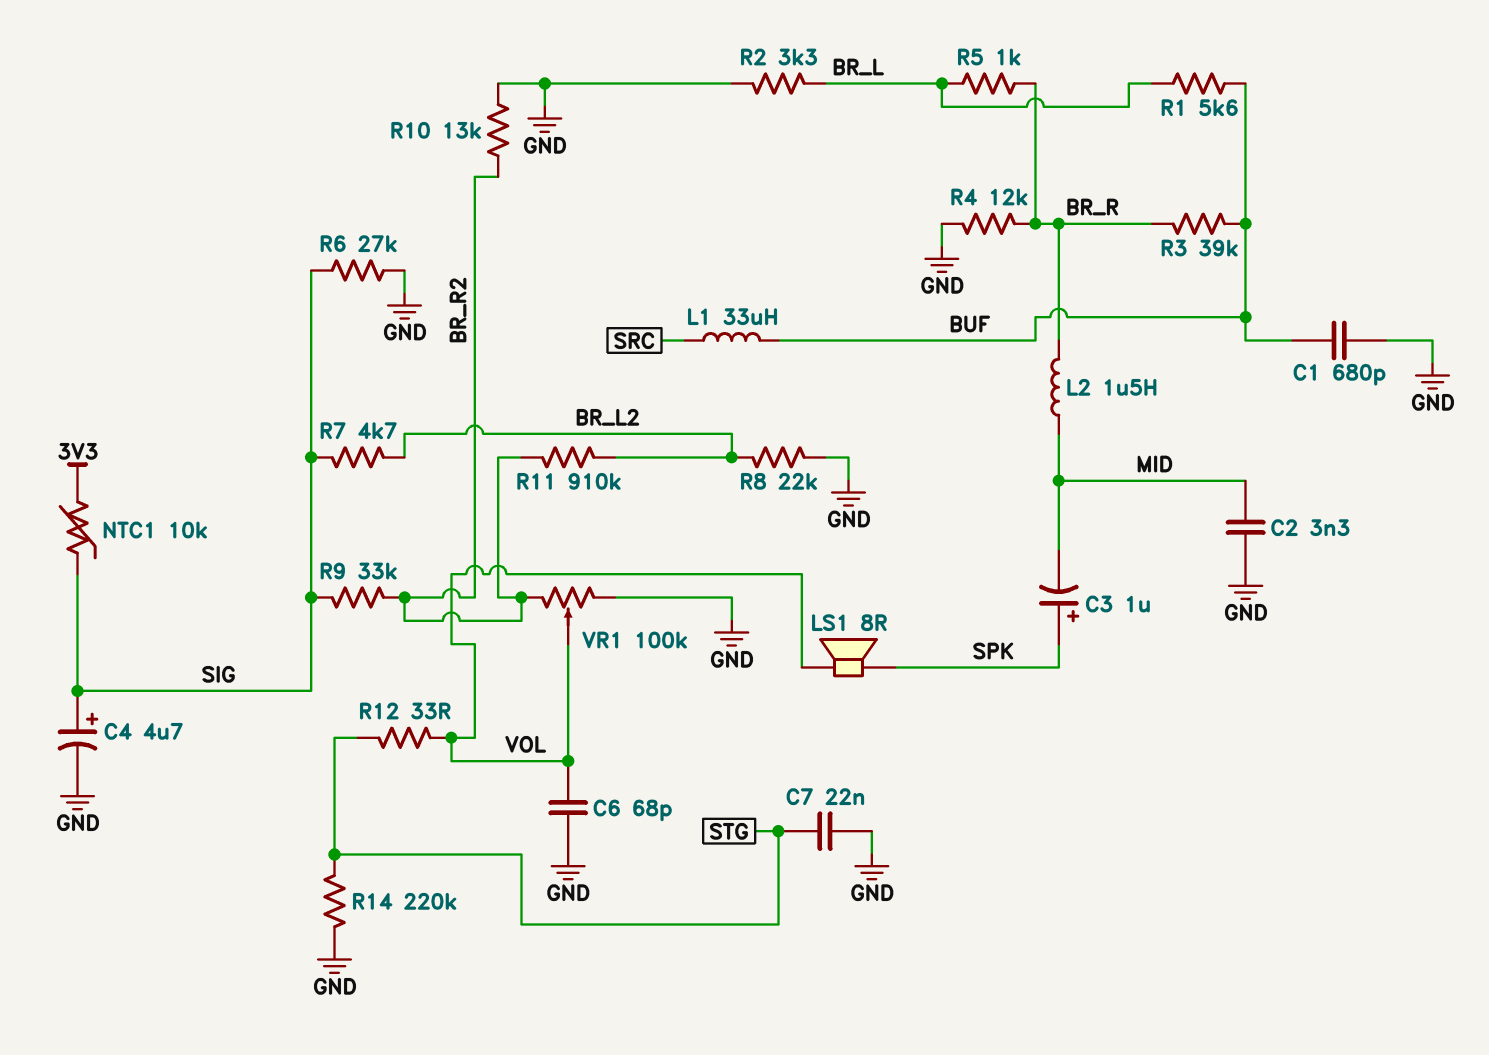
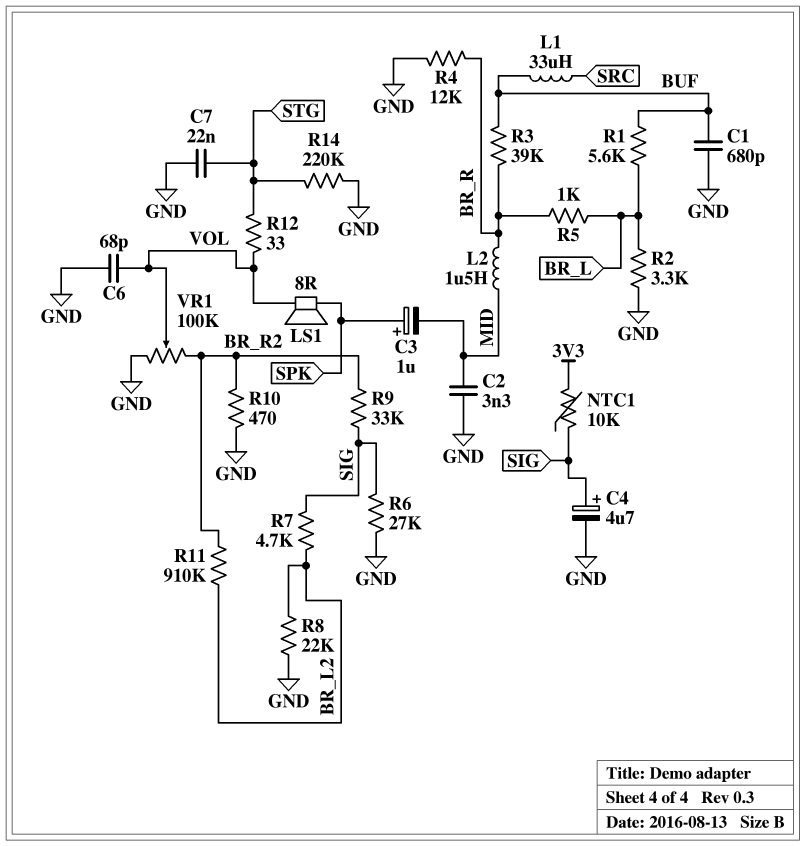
R10: 13k (BR_R2, GND) -> 470 (BR_R2, GND)

